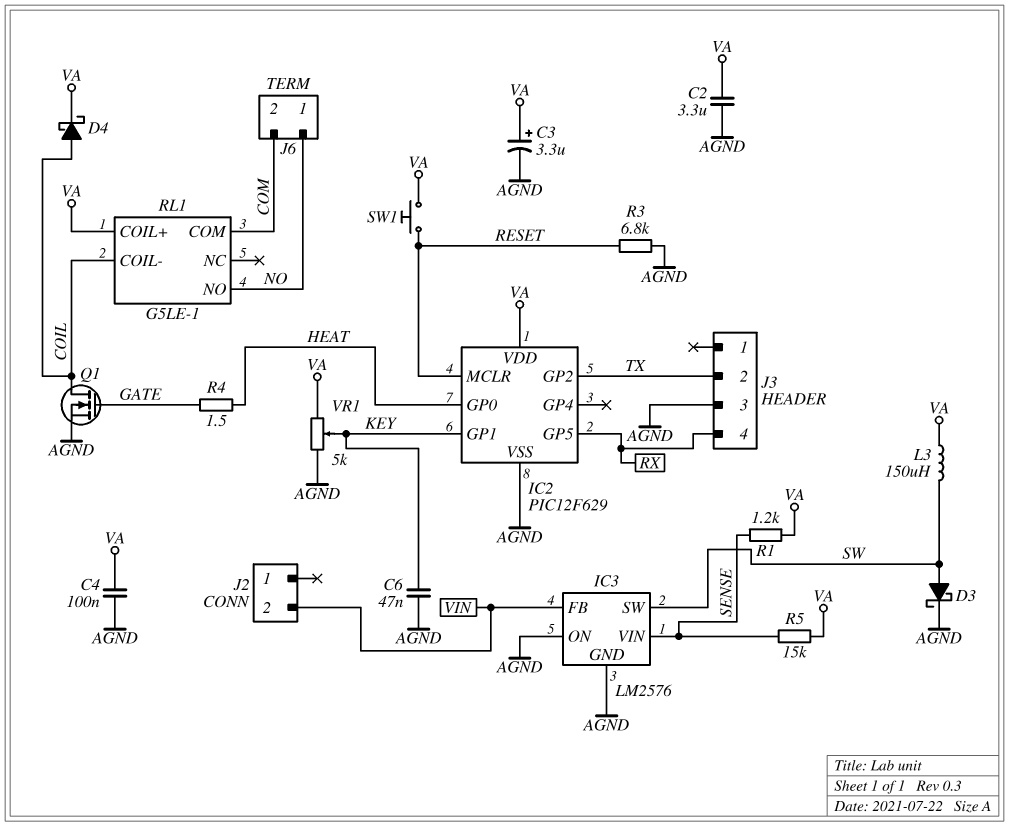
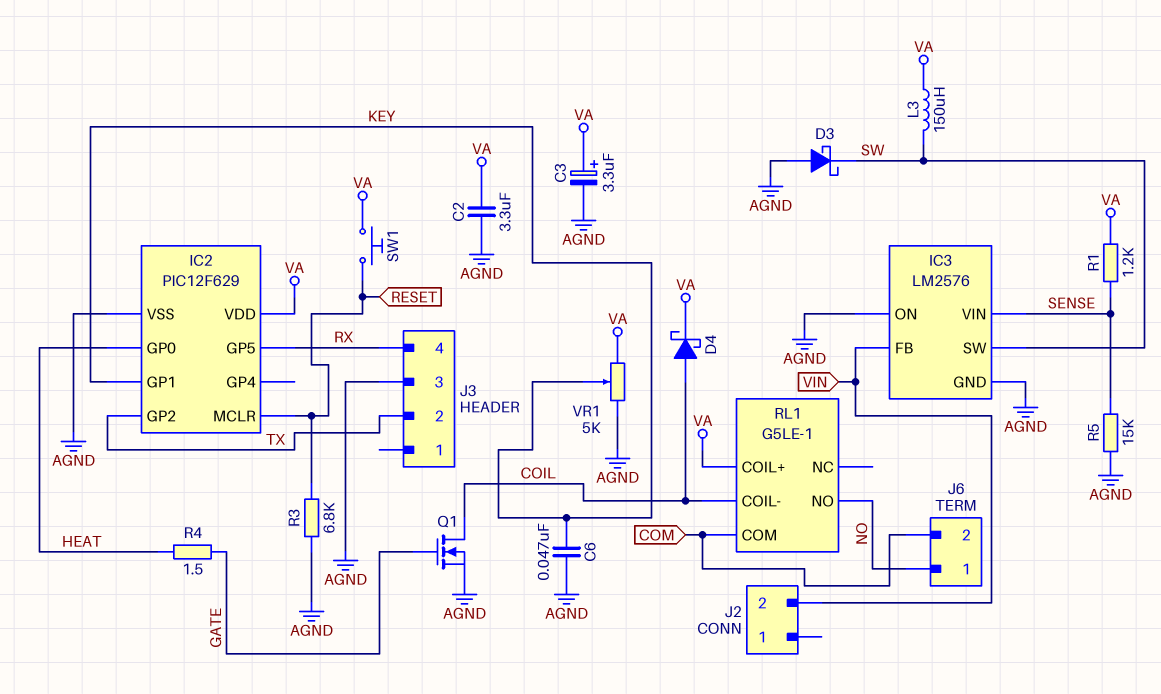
C4: 100nF (AGND, VA) -> none
D3: schottky (A SW, K AGND) -> schottky (A AGND, K SW)
R5: 15k (SENSE, VA) -> 15k (AGND, SENSE)

